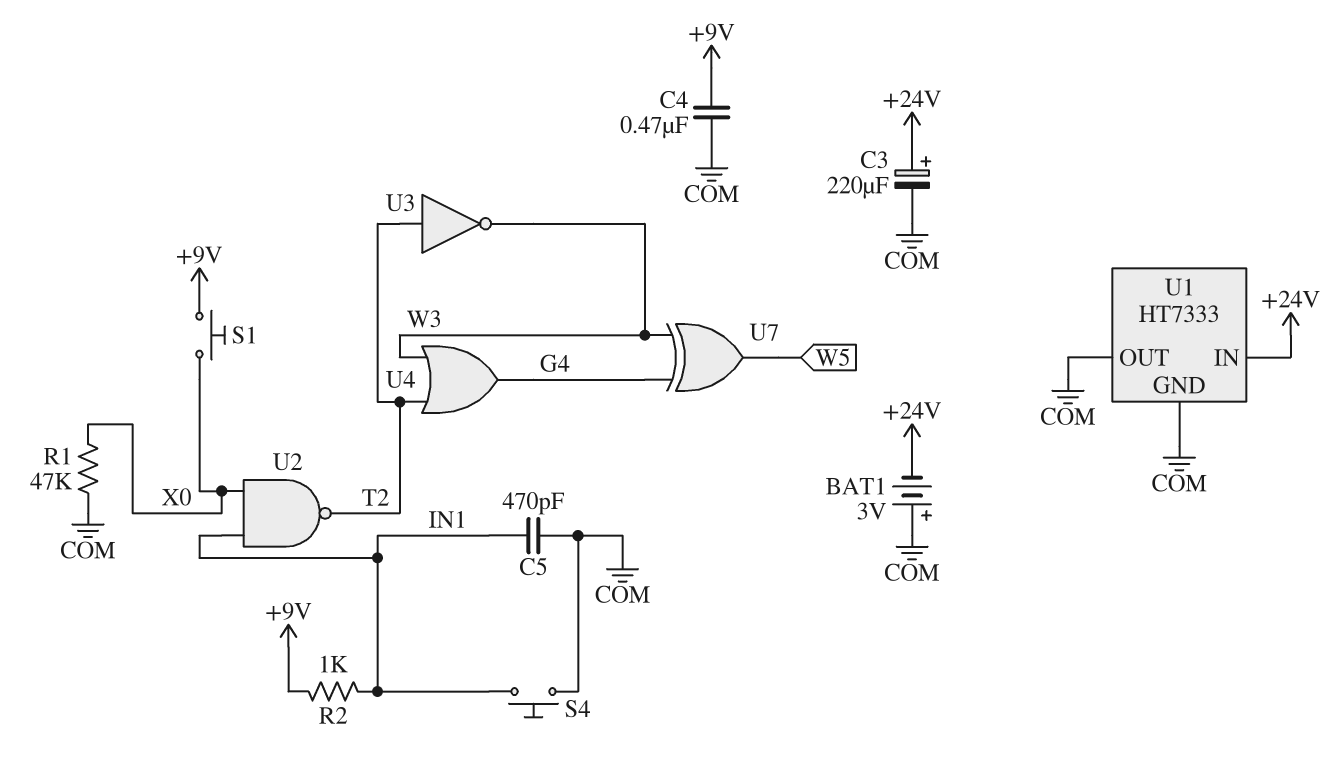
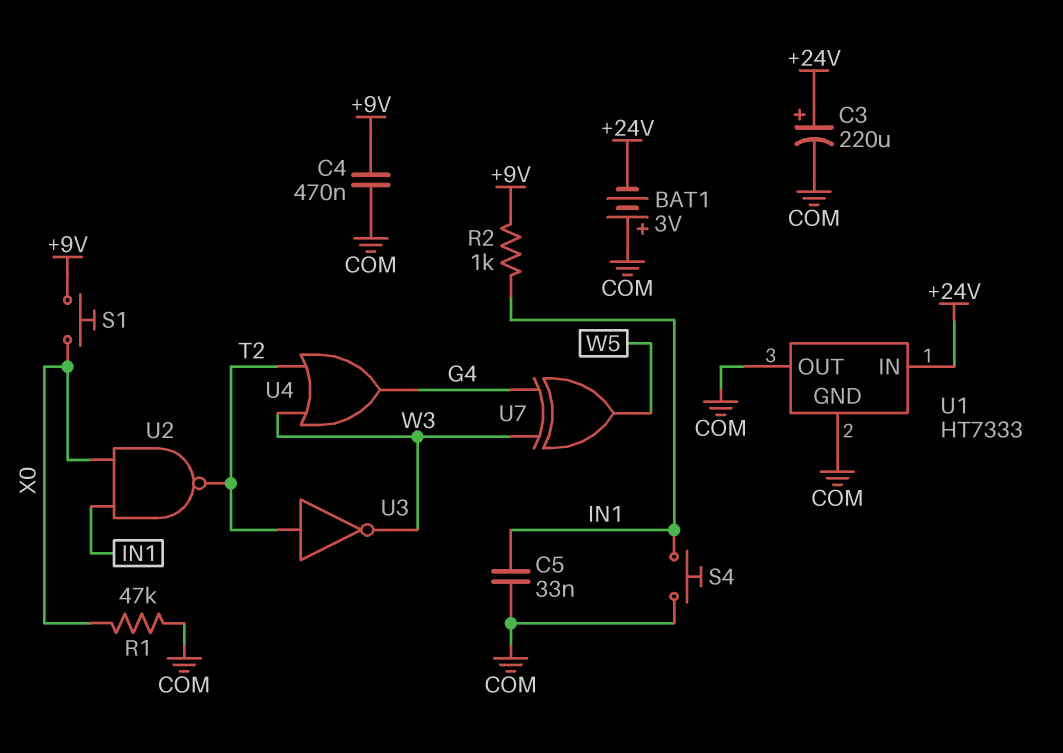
C5: 470pF (COM, IN1) -> 33nF (COM, IN1)

